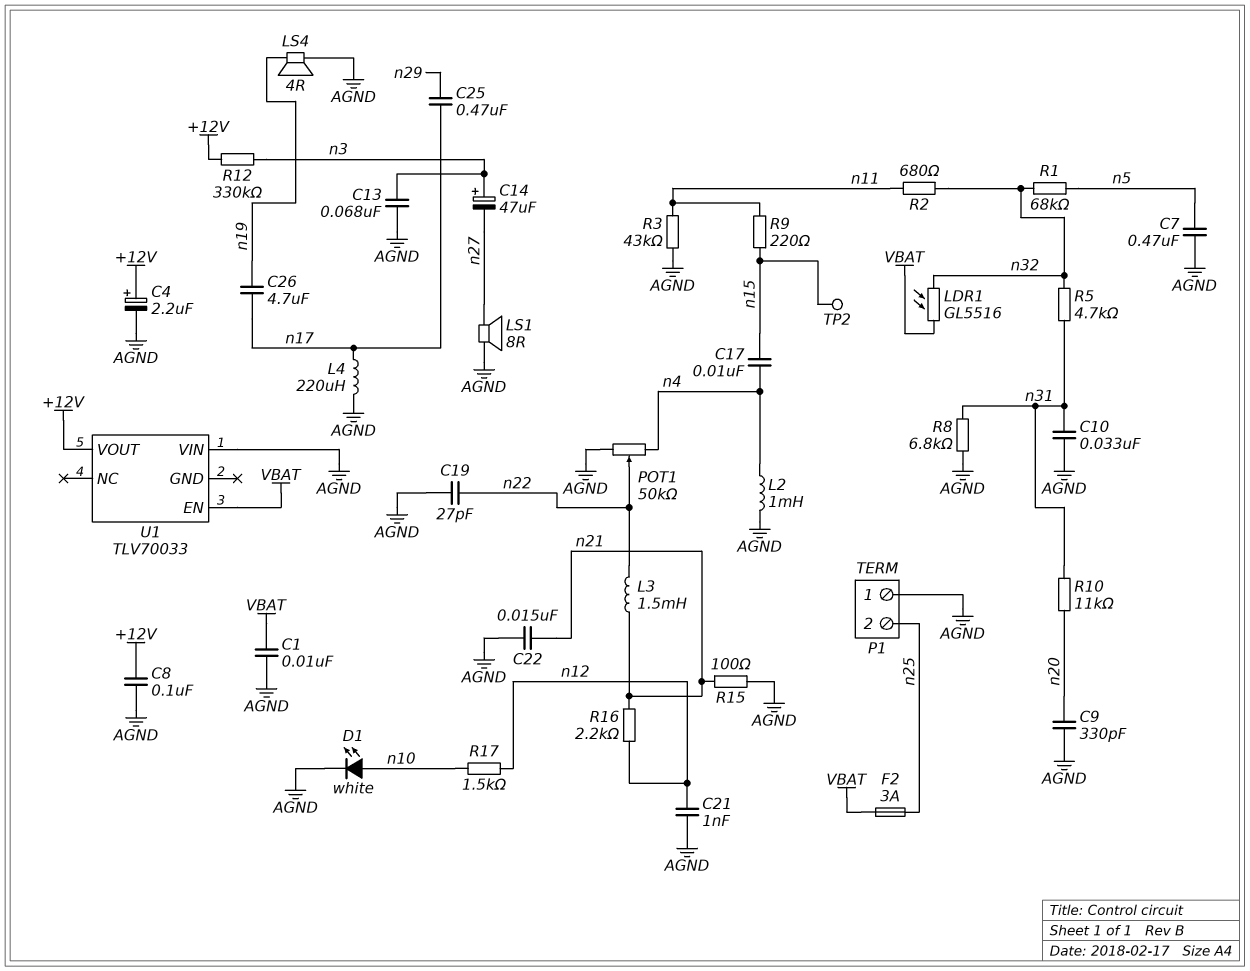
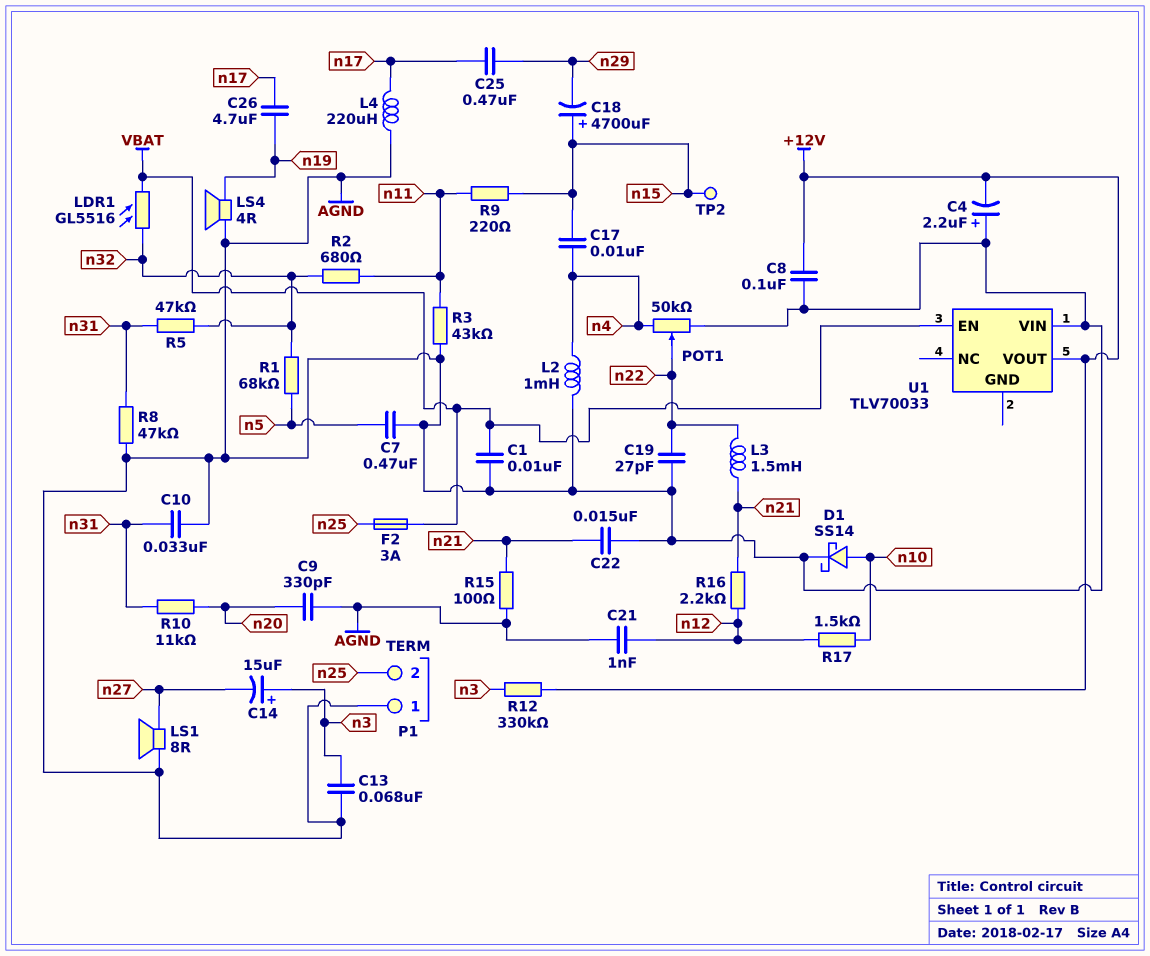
C4: 2.2uF (plus +12V, minus AGND) -> 2.2uF (plus AGND, minus +12V)
C14: 47uF (plus n3, minus n27) -> 15uF (plus n3, minus n27)
C18: none -> 4700uF (plus n15, minus n29)
D1: LED white (A n10, K AGND) -> schottky SS14 (A n10, K AGND)
R5: 4.7k (n31, n32) -> 47k (n31, n32)
R8: 6.8k (AGND, n31) -> 47k (AGND, n31)

